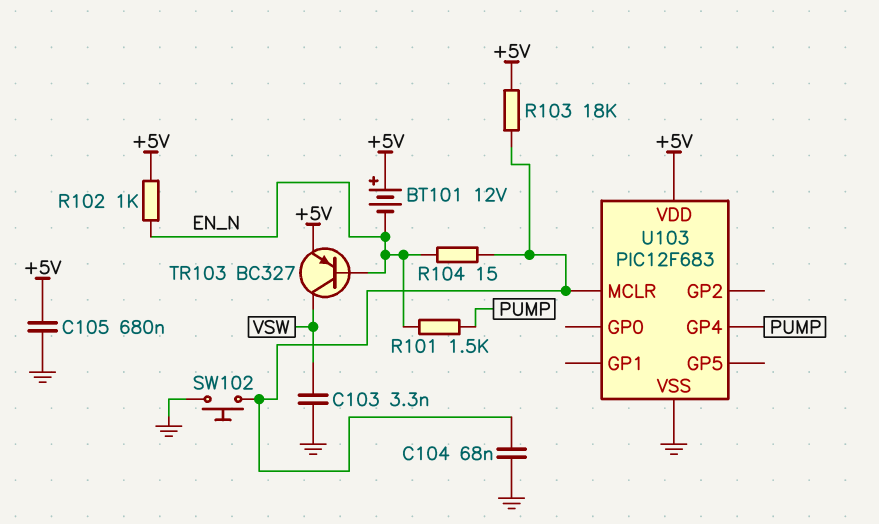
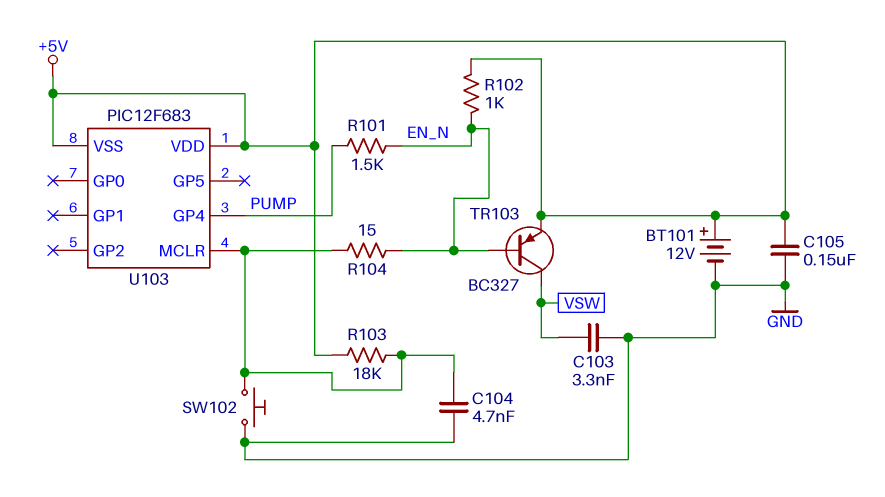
BT101: 12V (plus +5V, minus EN_N) -> 12V (plus +5V, minus GND)
C104: 68nF (GND, U103/MCLR) -> 4.7nF (GND, U103/MCLR)
C105: 680nF (+5V, GND) -> 150nF (+5V, GND)
U103 pin VSS: GND -> +5V

